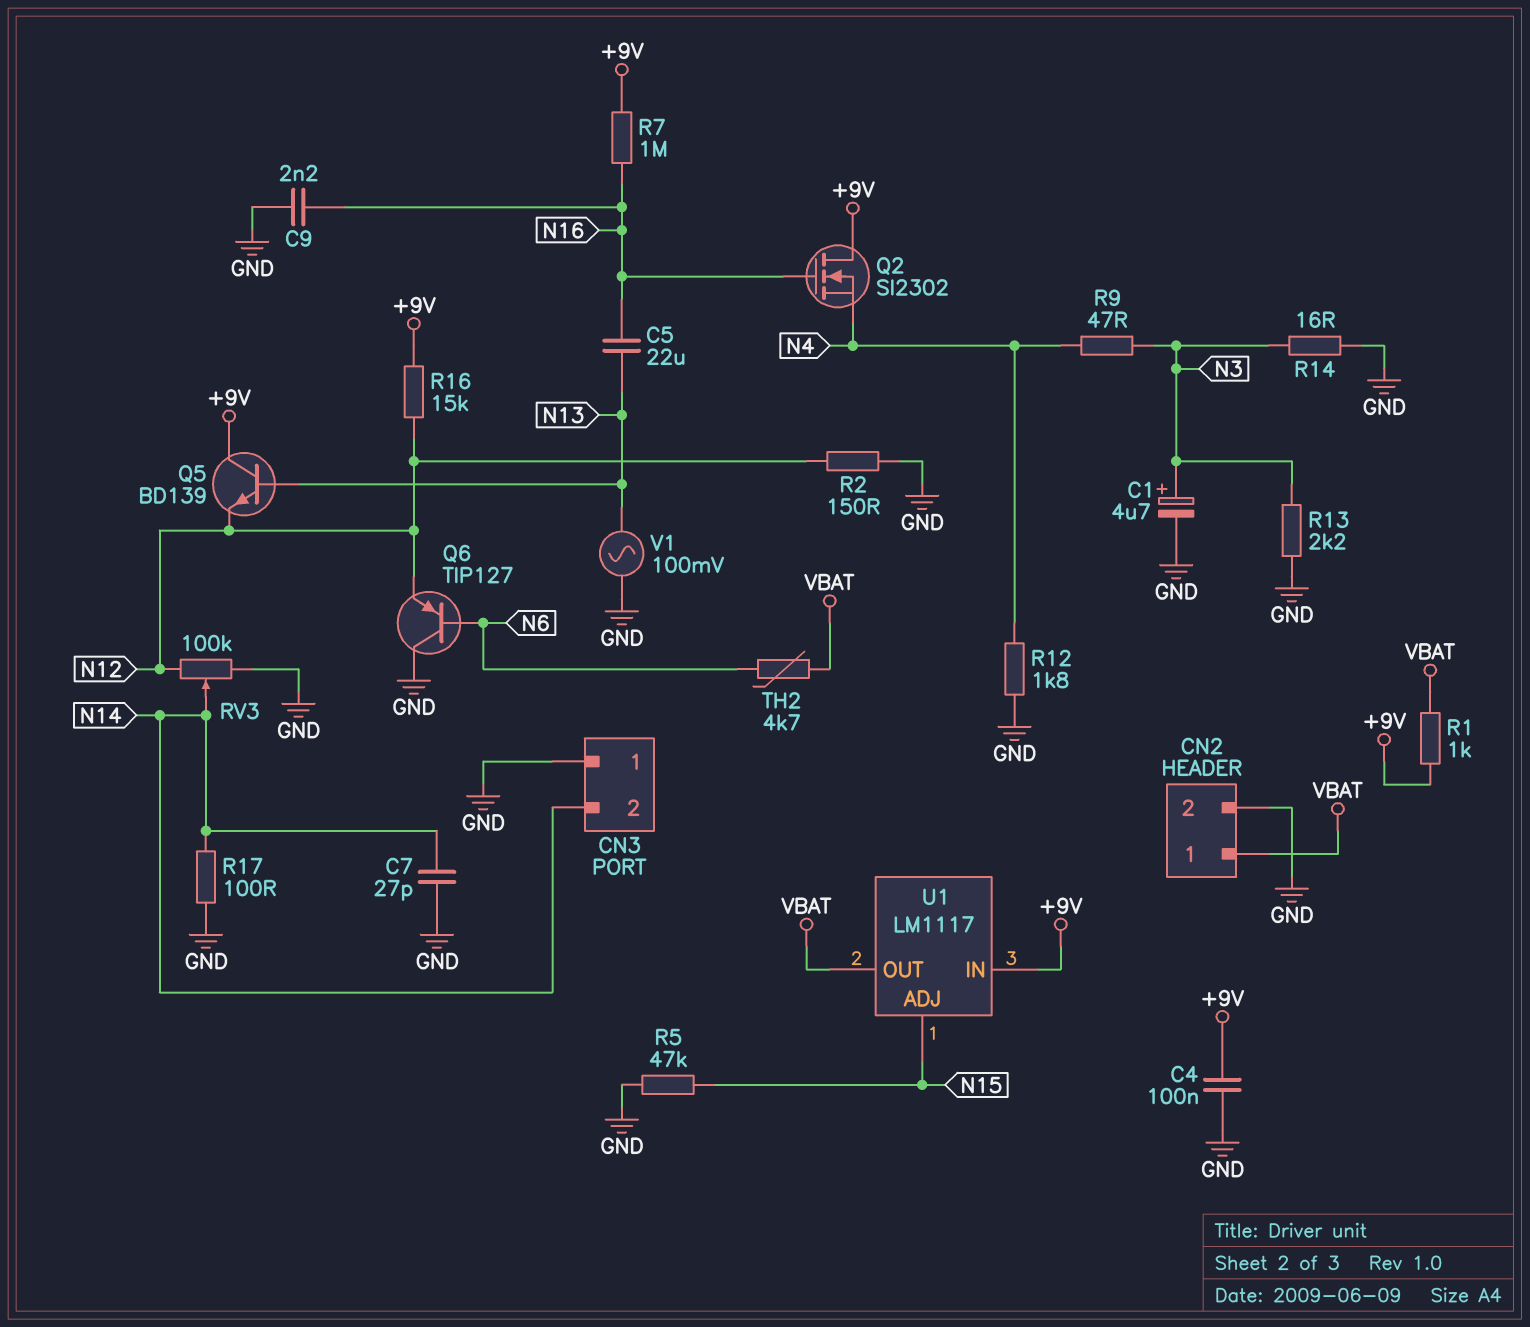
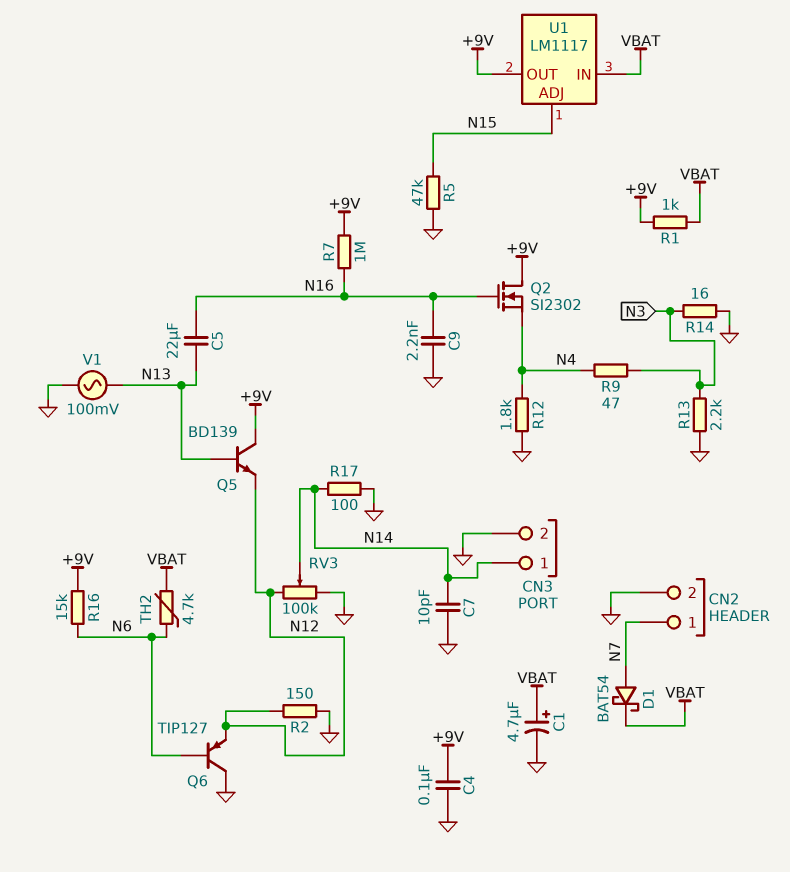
C1: 4.7uF (plus N3, minus GND) -> 4.7uF (plus VBAT, minus GND)
C7: 27pF (GND, N14) -> 10pF (GND, N14)
CN2 pin 1: VBAT -> N7
CN3 pin 1: GND -> N14
CN3 pin 2: N14 -> GND
D1: none -> schottky BAT54 (A N7, K VBAT)
R16: 15k (+9V, N12) -> 15k (+9V, N6)
U1 pin IN: +9V -> VBAT
U1 pin OUT: VBAT -> +9V

